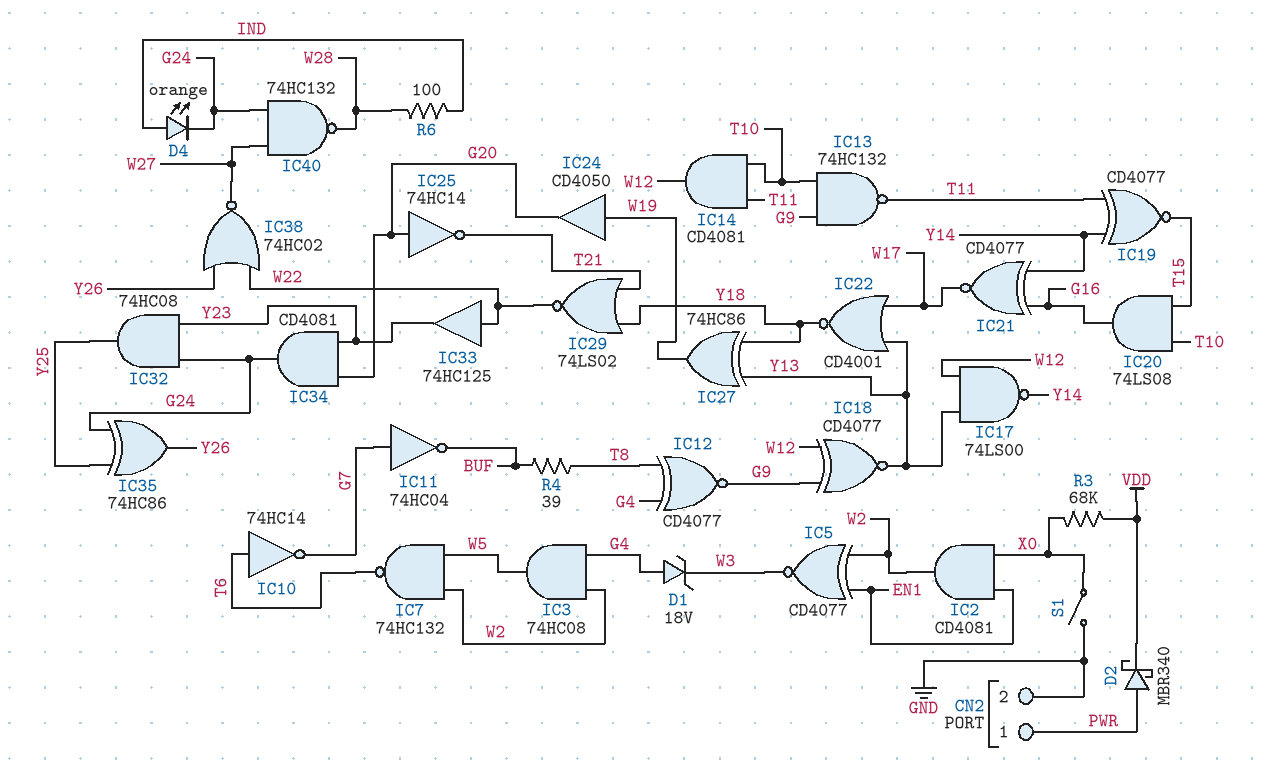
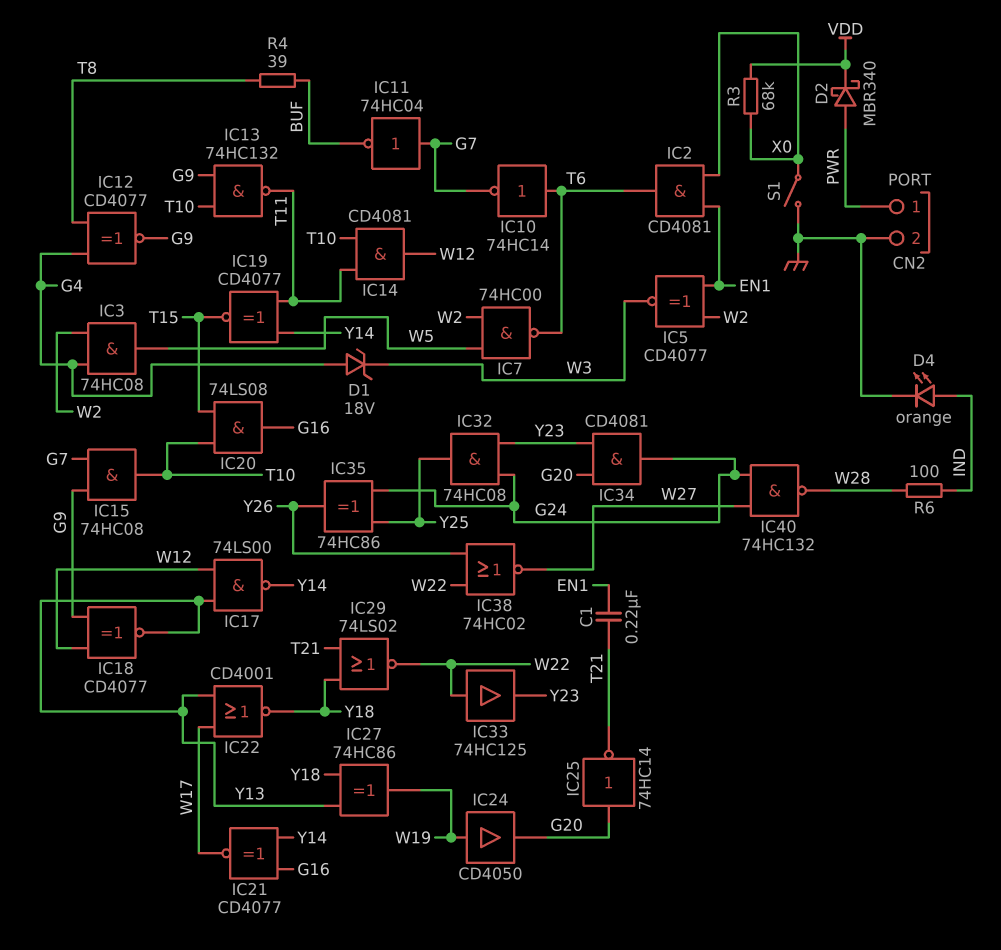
C1: none -> 220nF (EN1, T21)
D4: LED orange (A IND, K G24) -> LED orange (A IND, K GND)
IC2: AND CD4081 (in EN1, in X0, out W2) -> AND CD4081 (in EN1, in X0, out T6)
IC7: NAND 74HC132 (in W2, in W5, out T6) -> NAND 74HC00 (in W2, in W5, out T6)
IC15: none -> AND 74HC08 (in G7, in G9, out T10)

